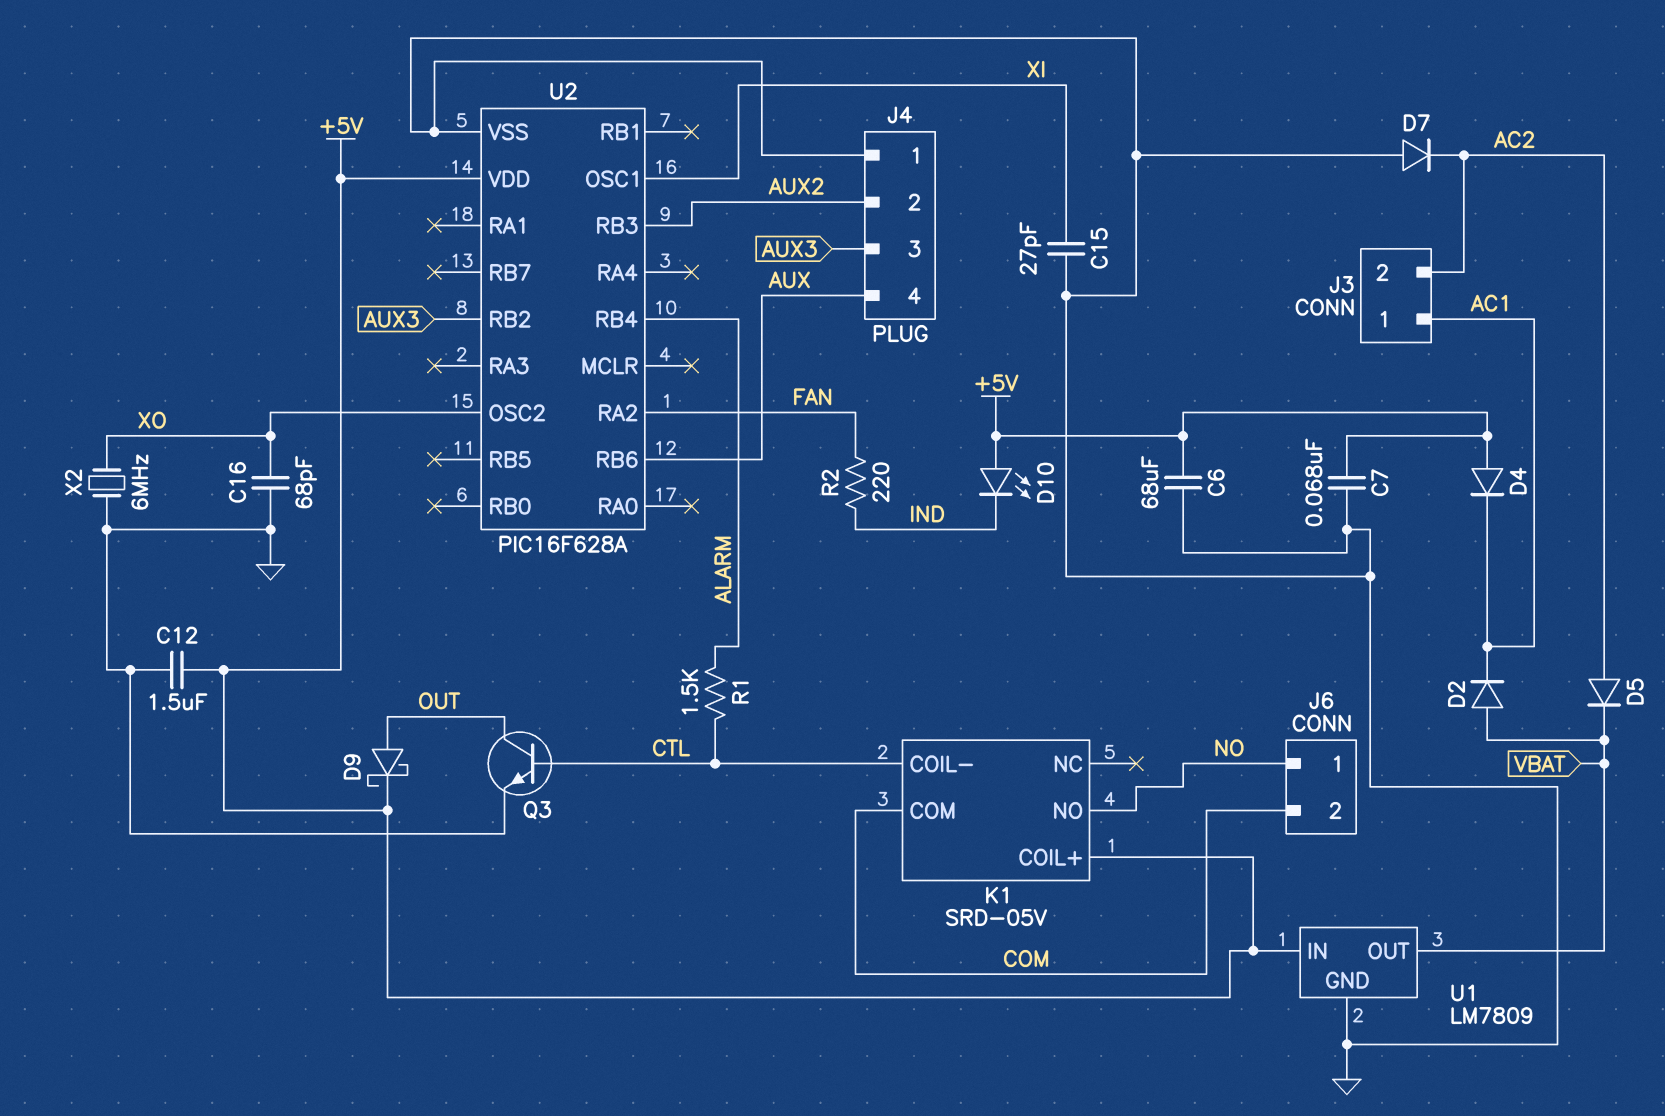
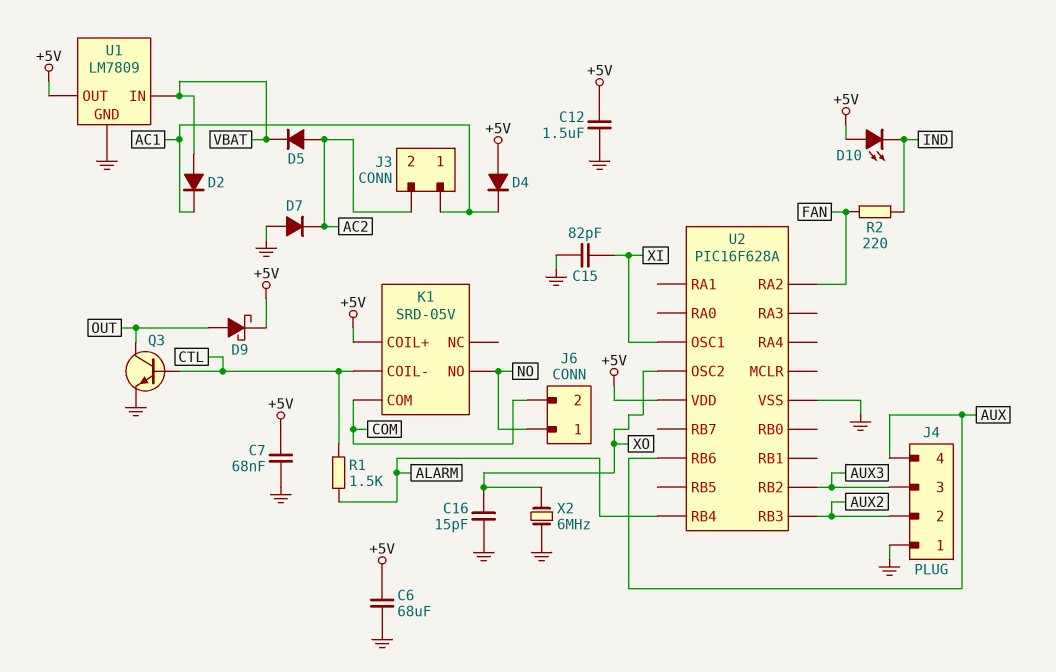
C15: 27pF (GND, XI) -> 82pF (GND, XI)
C16: 68pF (GND, XO) -> 15pF (GND, XO)
U1 pin IN: +5V -> VBAT
U1 pin OUT: VBAT -> +5V

